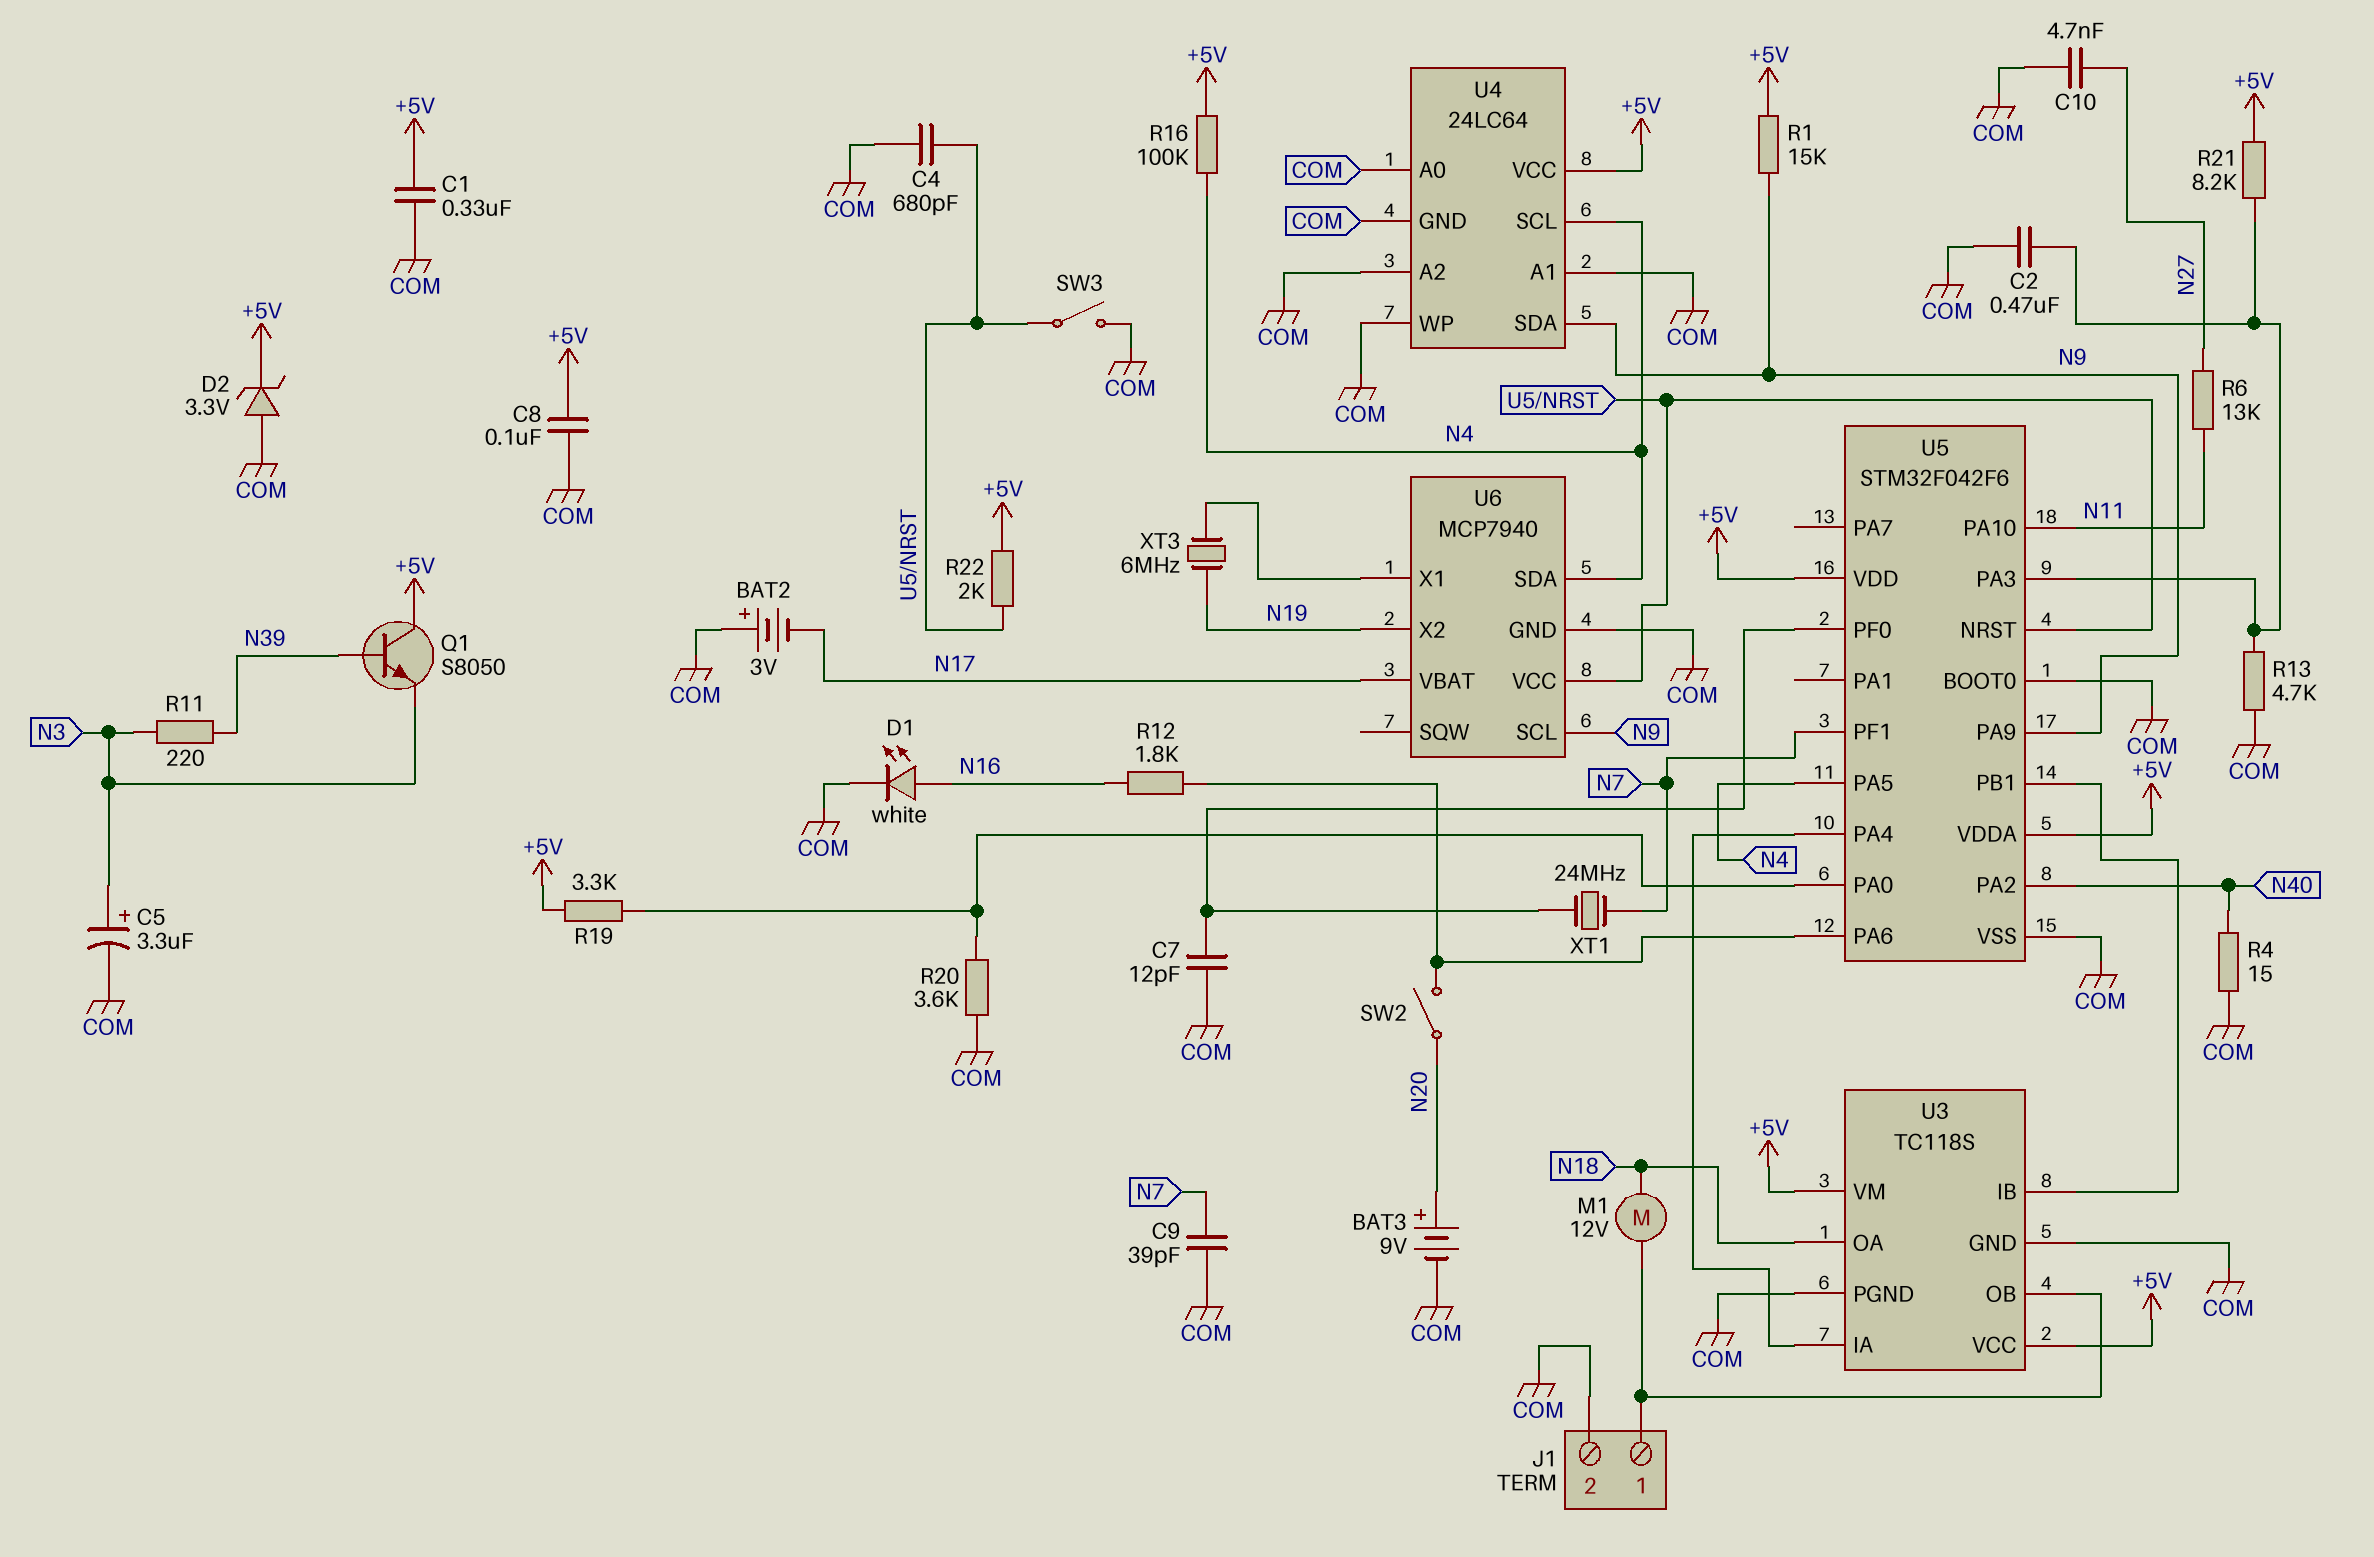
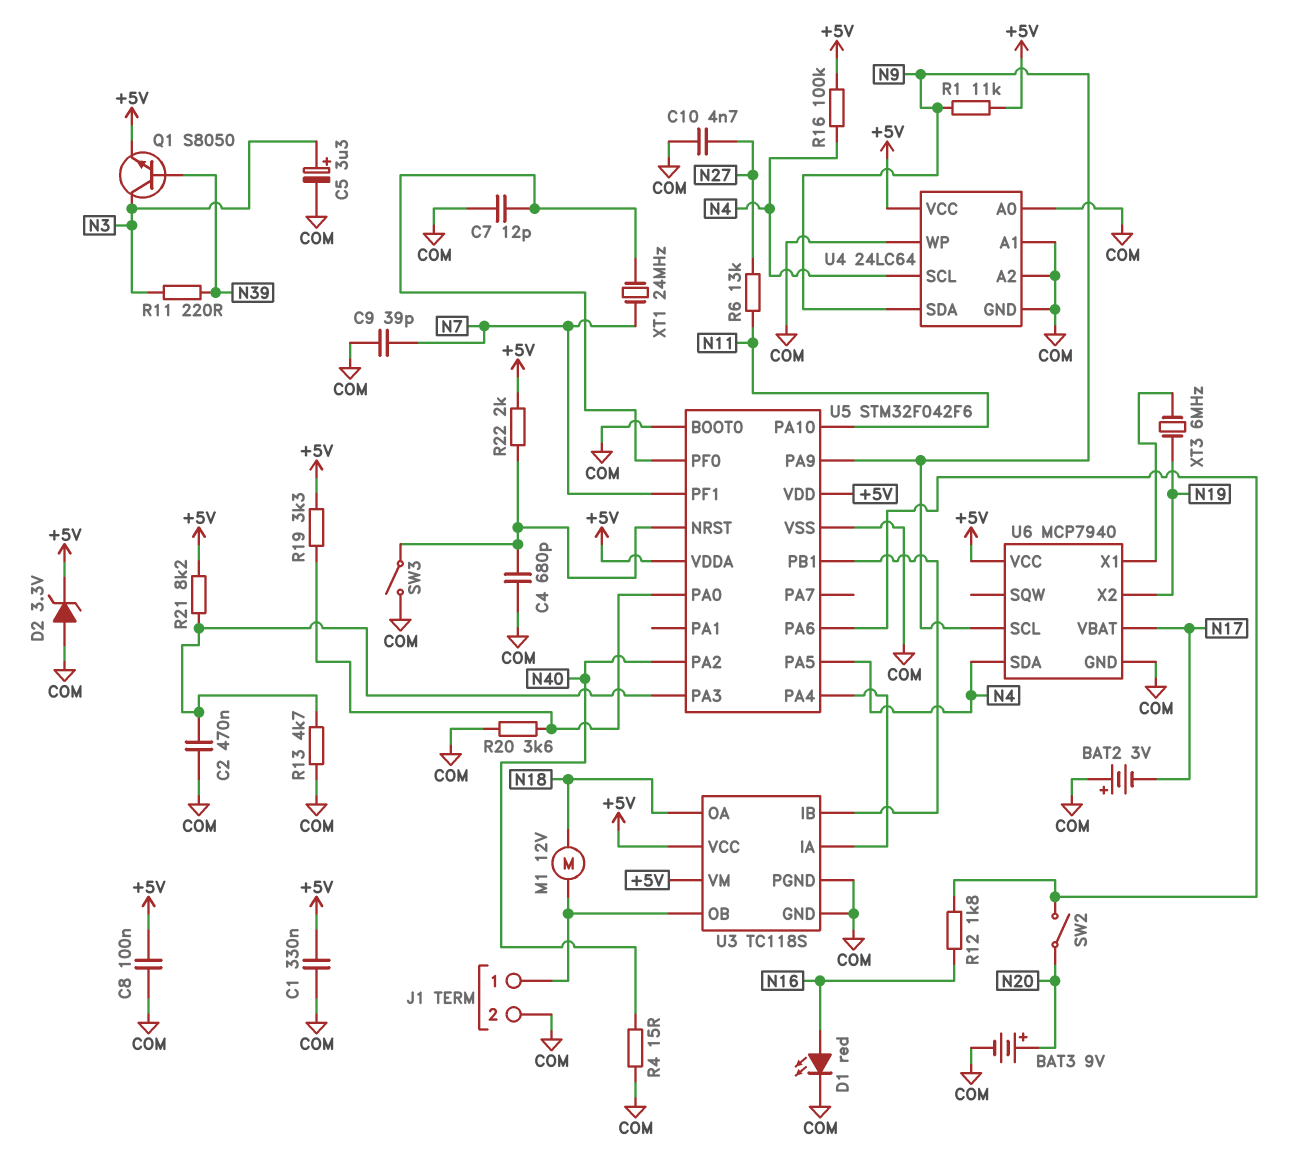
D1: LED white (A N16, K COM) -> LED red (A N16, K COM)
Q1: NPN S8050 (B N39, C +5V, E N3) -> NPN S8050 (B N39, C N3, E +5V)
R1: 15k (+5V, N9) -> 11k (+5V, N9)
U6 pin VCC: U5/NRST -> +5V

